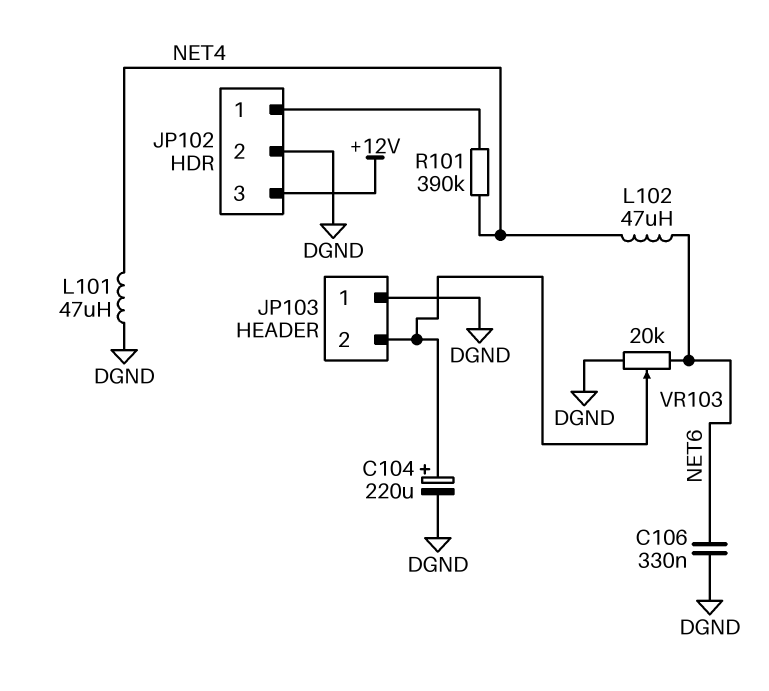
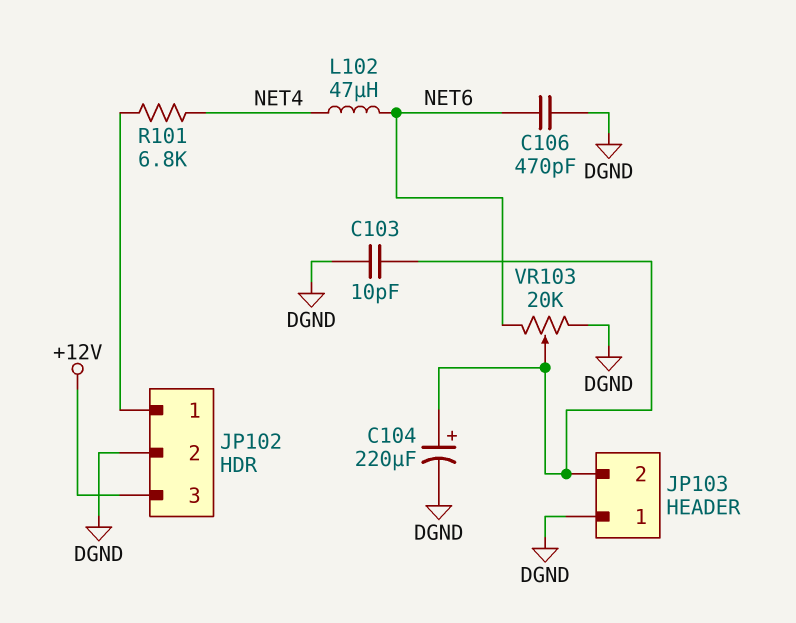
C103: none -> 10pF (DGND, JP103/2)
C106: 330nF (DGND, NET6) -> 470pF (DGND, NET6)
L101: 47uH (DGND, NET4) -> none
R101: 390k (JP102/1, NET4) -> 6.8k (JP102/1, NET4)

